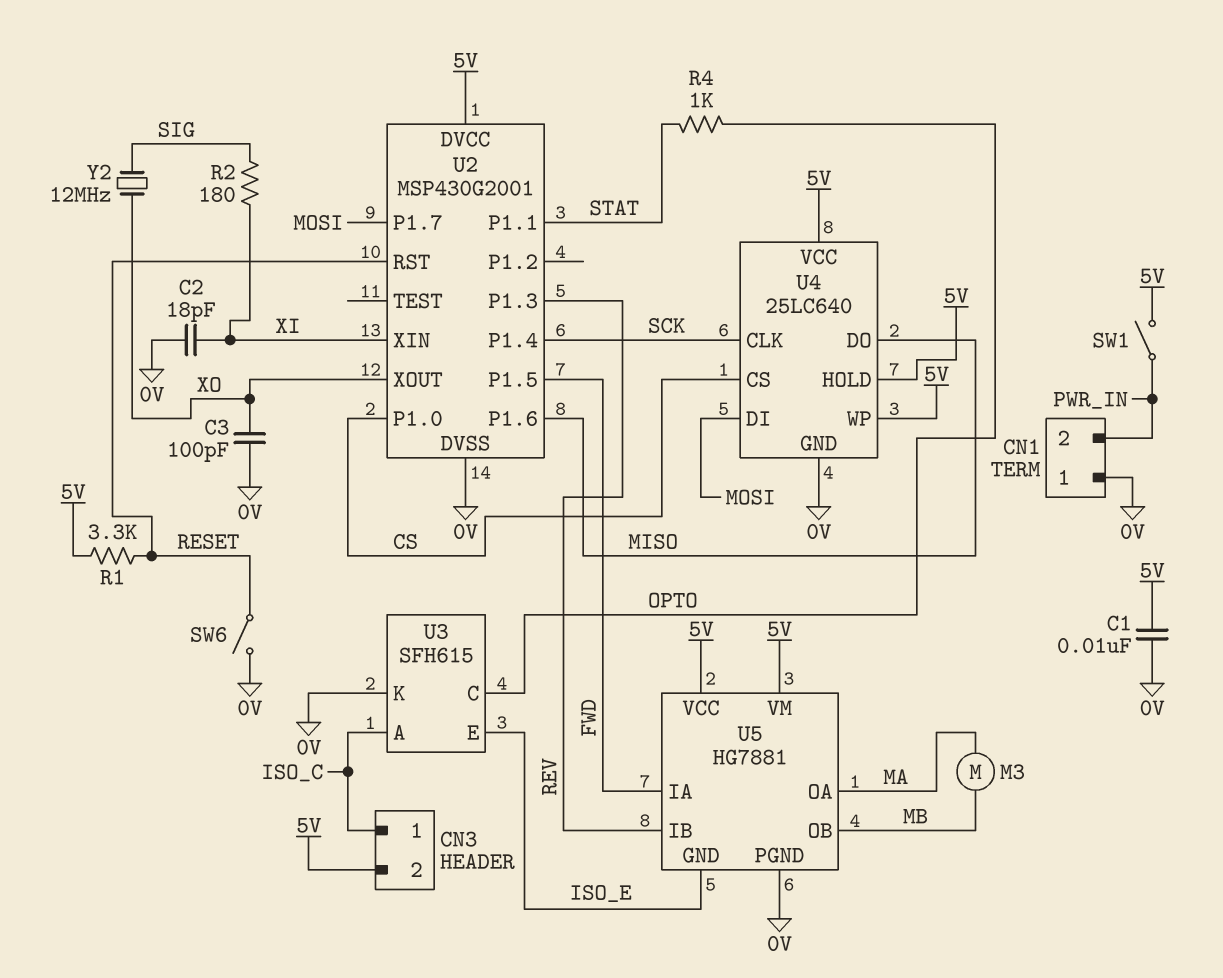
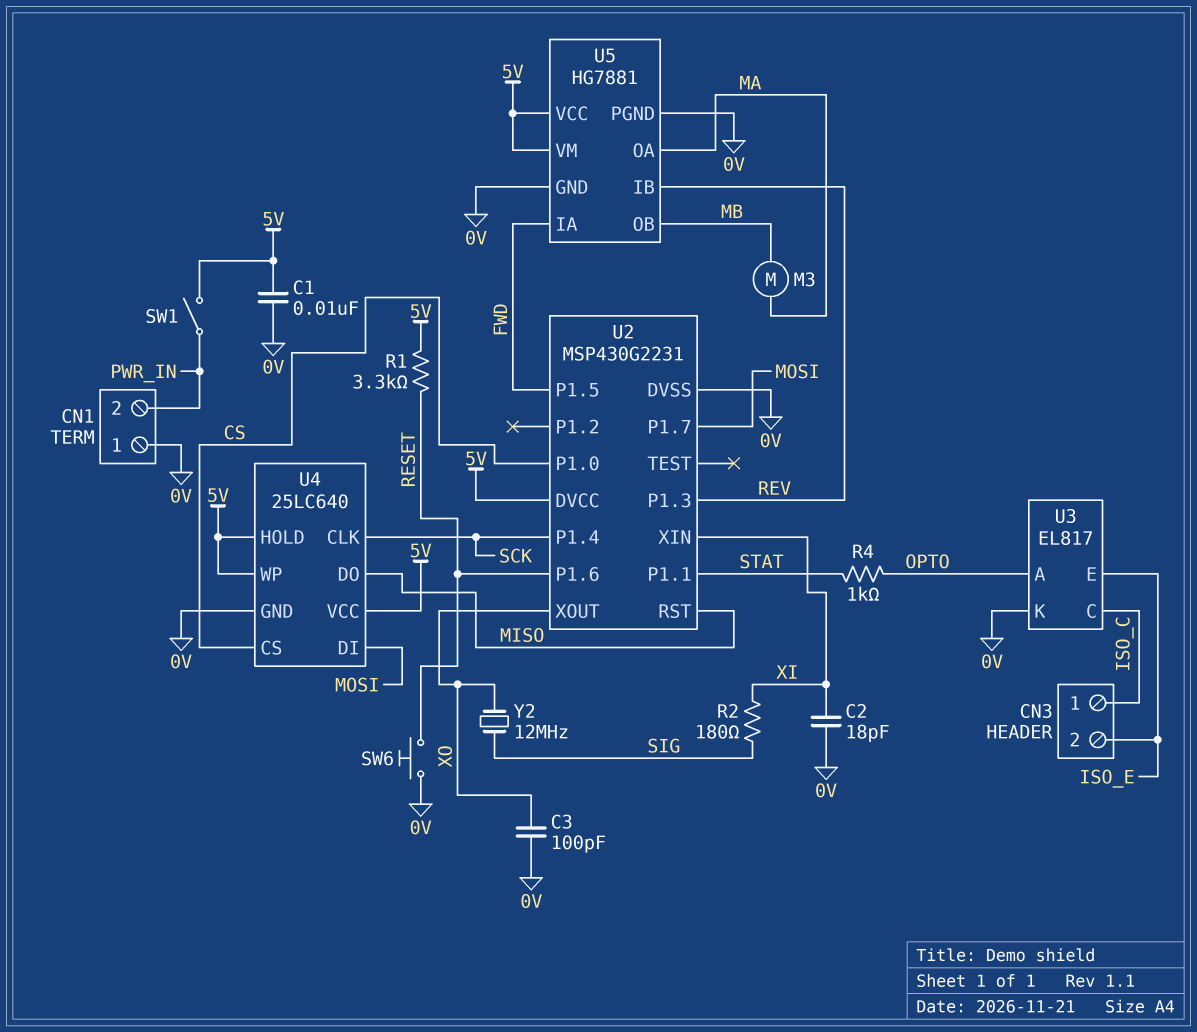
CN3 pin 2: 5V -> ISO_E
SW6: switch (0V, RESET) -> button (0V, RESET)
U2: MSP430G2001 -> MSP430G2231
U2 pin P1.6: MISO -> RESET
U2 pin RST: RESET -> MISO
U3: SFH615 -> EL817
U3 pin A: ISO_C -> OPTO
U3 pin C: OPTO -> ISO_C
U5 pin GND: ISO_E -> 0V

